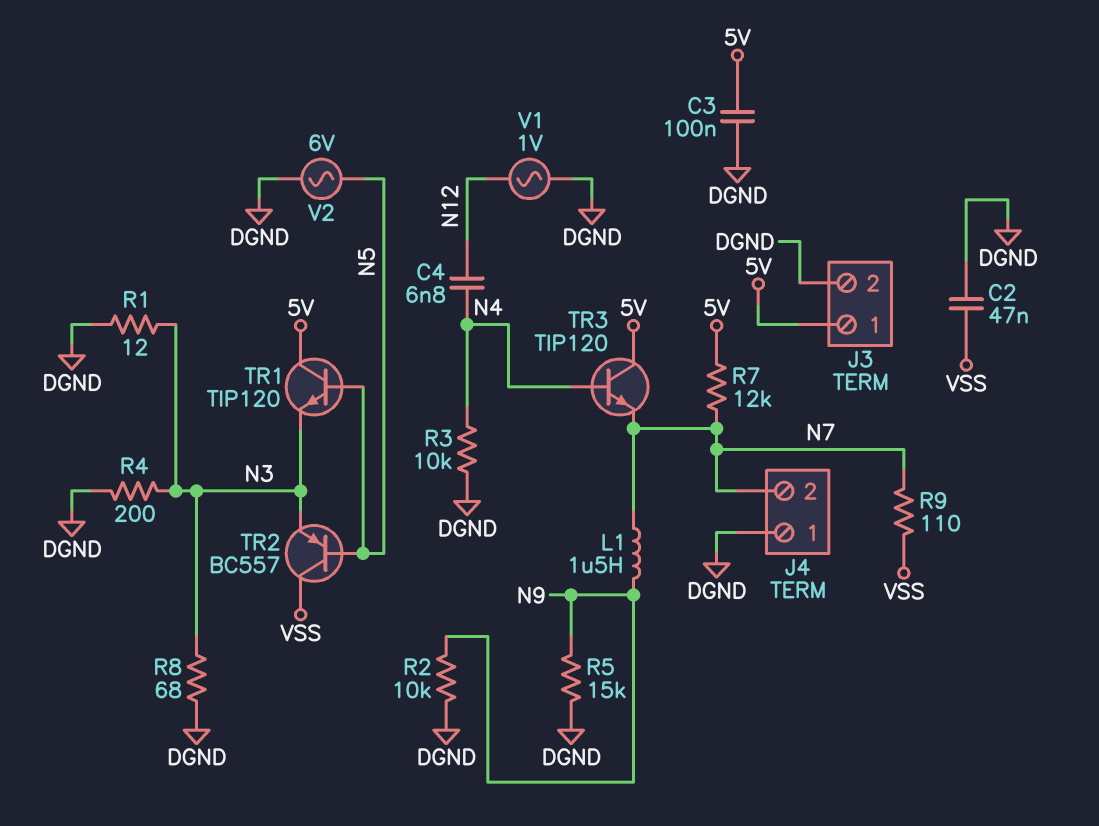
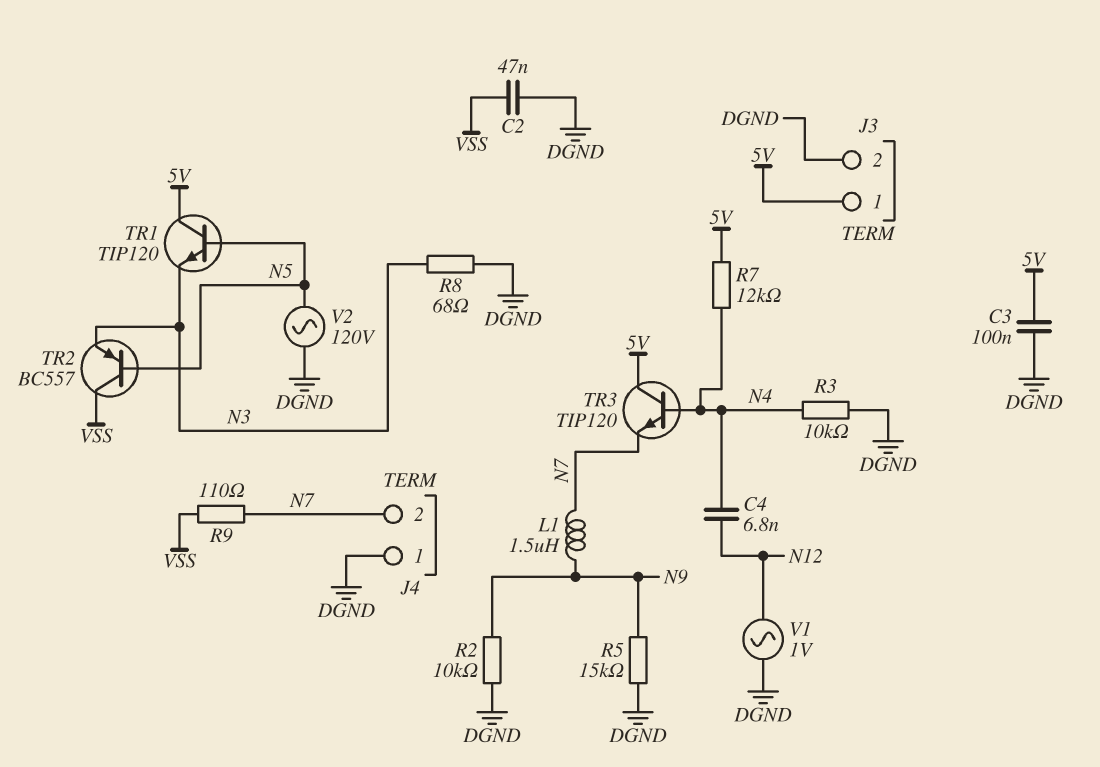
R1: 12 (DGND, N3) -> none
R4: 200 (DGND, N3) -> none
R7: 12k (5V, N7) -> 12k (5V, N4)
V2: AC 6V (DGND, N5) -> AC 120V (DGND, N5)

